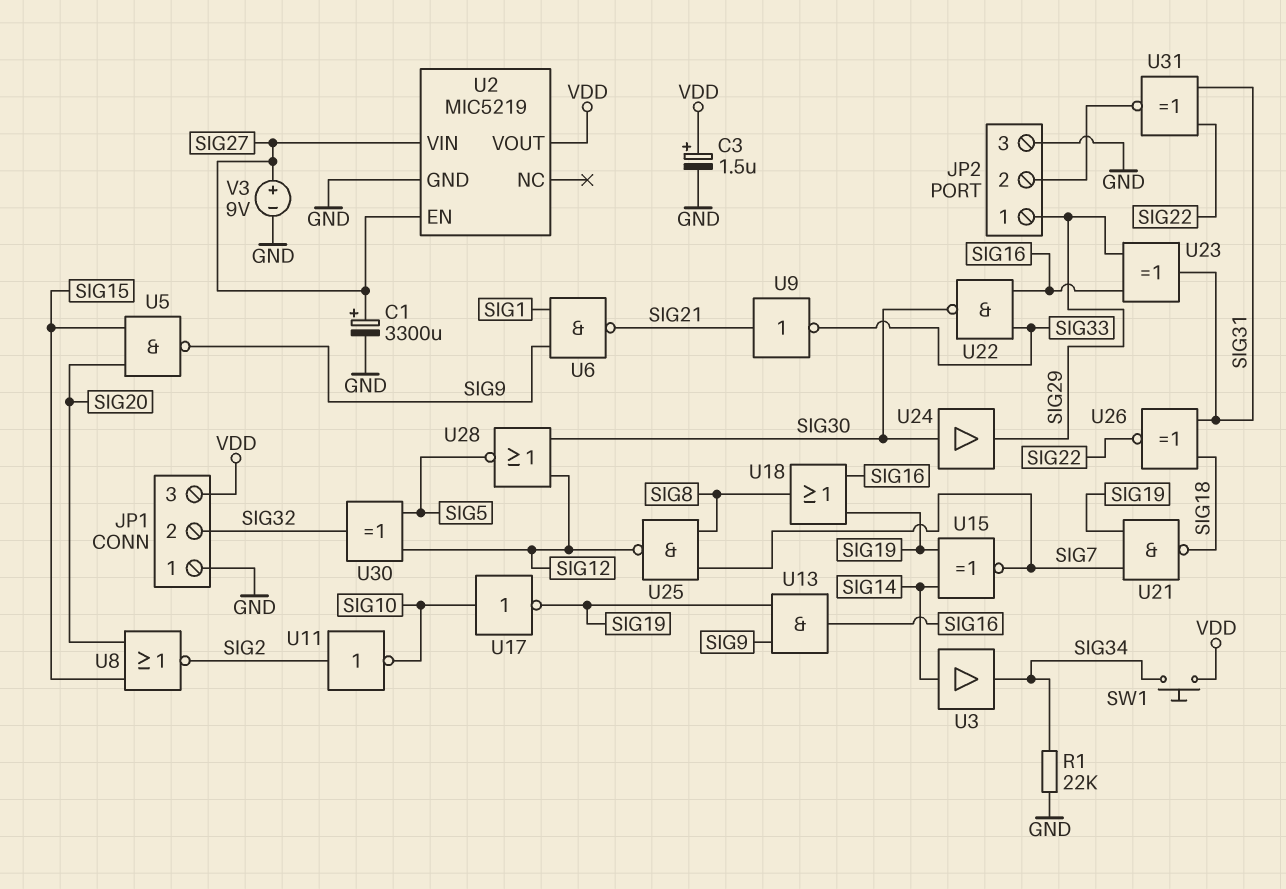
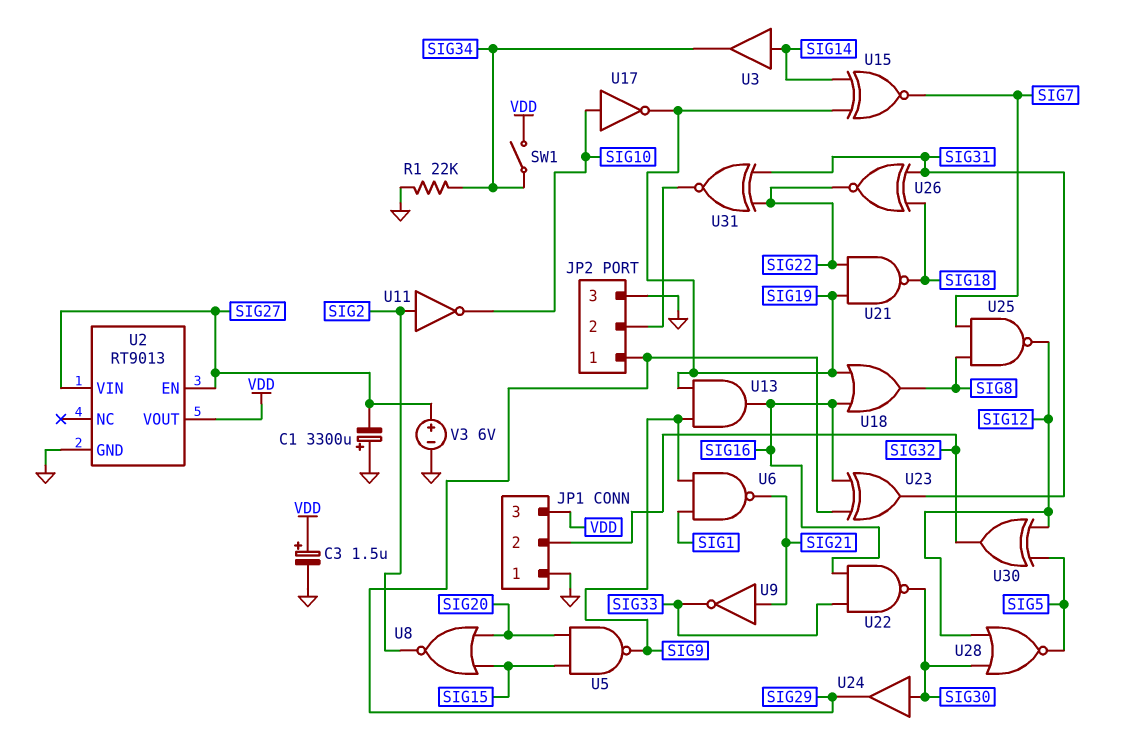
C1: 3300uF (plus SIG27, minus GND) -> 3300uF (plus GND, minus SIG27)
SW1: button (SIG34, VDD) -> switch (SIG34, VDD)
U2: MIC5219 -> RT9013
U21: NAND (in SIG7, in SIG19, out SIG18) -> NAND (in SIG19, in SIG22, out SIG18)
V3: 9V (plus SIG27, minus GND) -> 6V (plus SIG27, minus GND)

